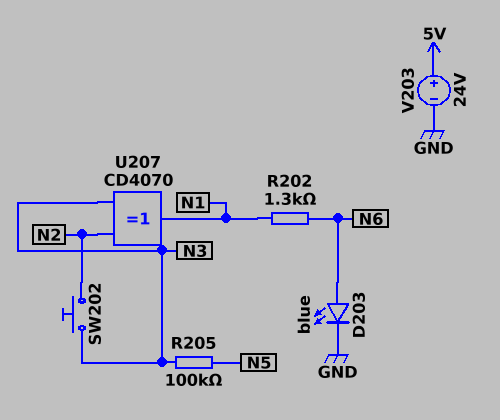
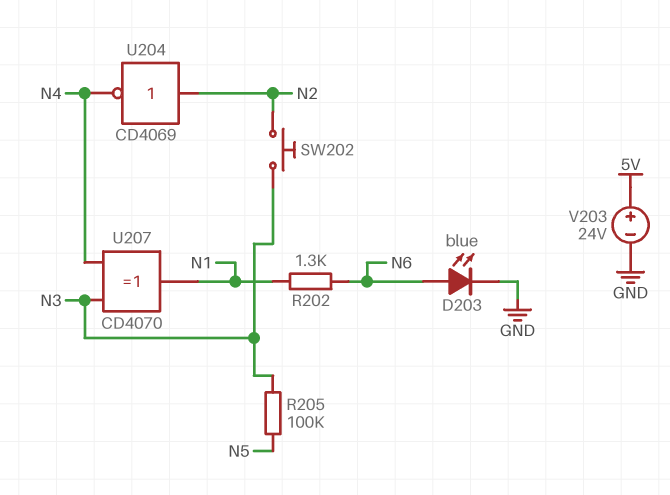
U204: none -> NOT CD4069 (in N2, out N4)
U207: XOR CD4070 (in N2, in N3, out N1) -> XOR CD4070 (in N3, in N4, out N1)

